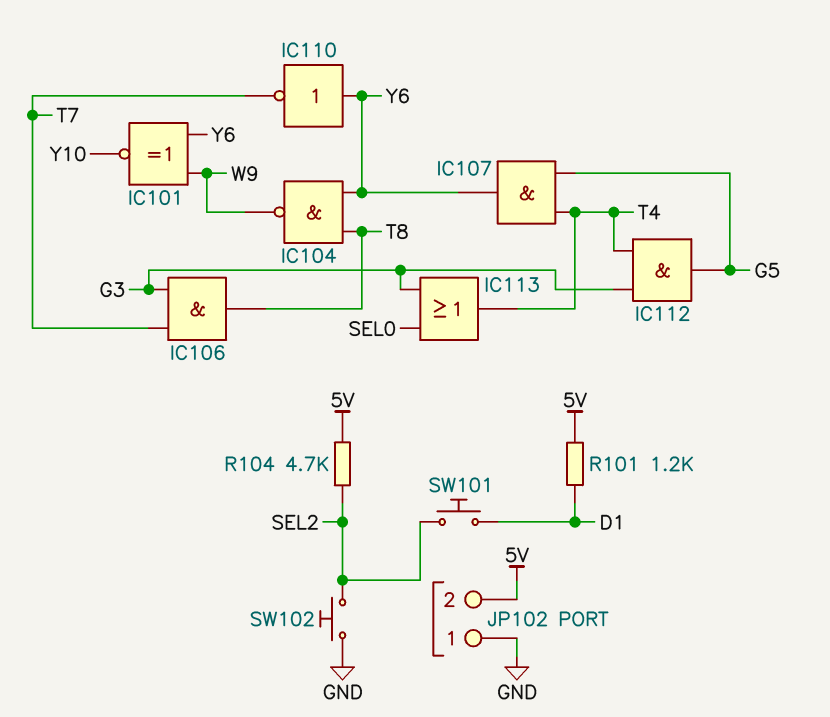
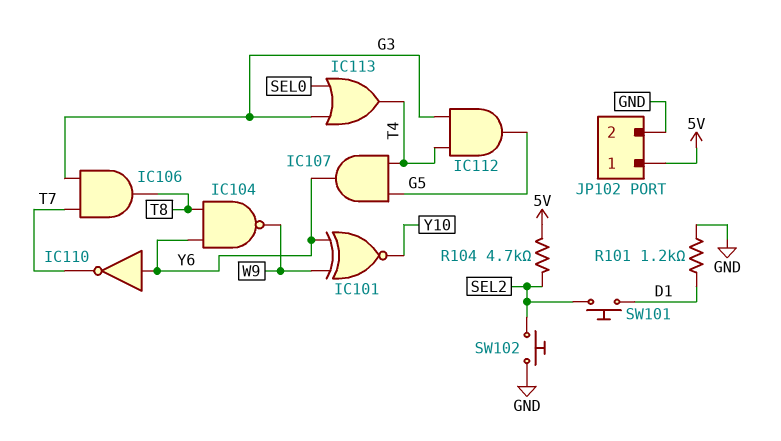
JP102 pin 1: GND -> 5V
JP102 pin 2: 5V -> GND
R101: 1.2k (5V, D1) -> 1.2k (D1, GND)

